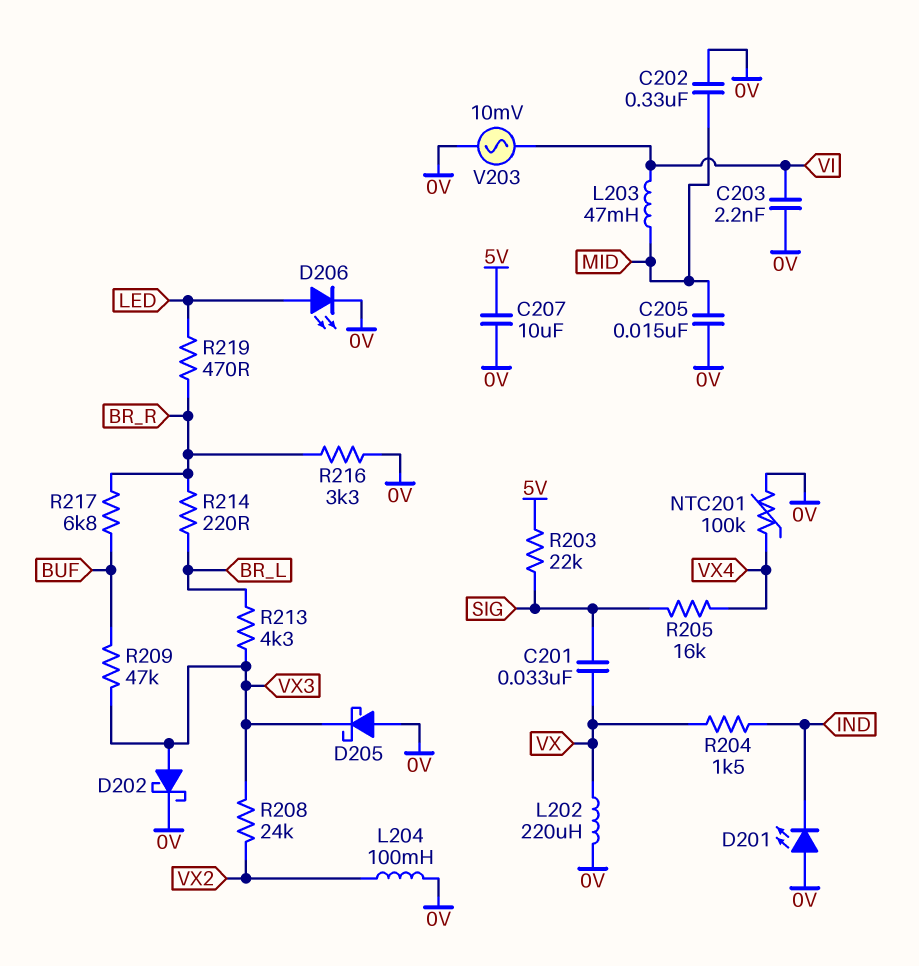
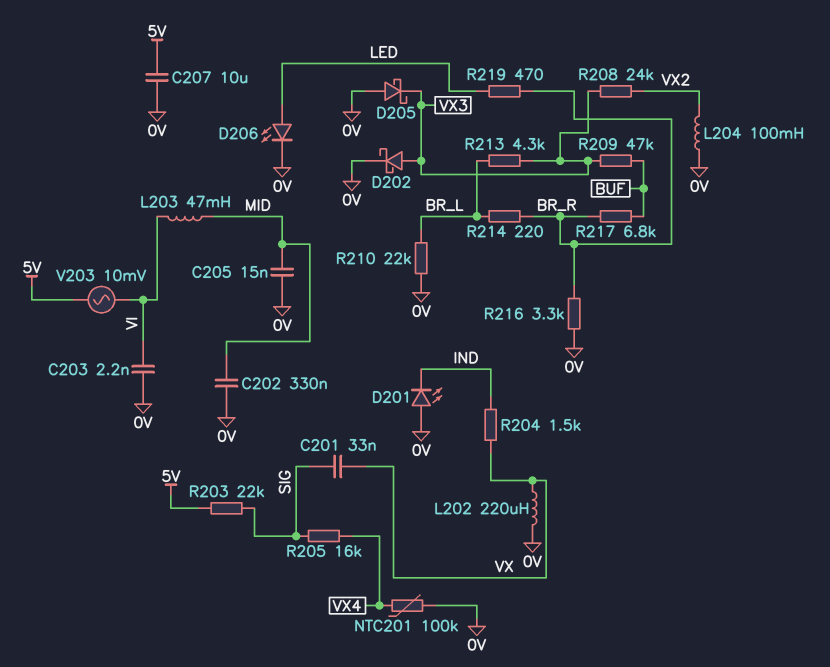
R210: none -> 22k (0V, BR_L)
V203: AC 10mV (0V, VI) -> AC 10mV (5V, VI)

